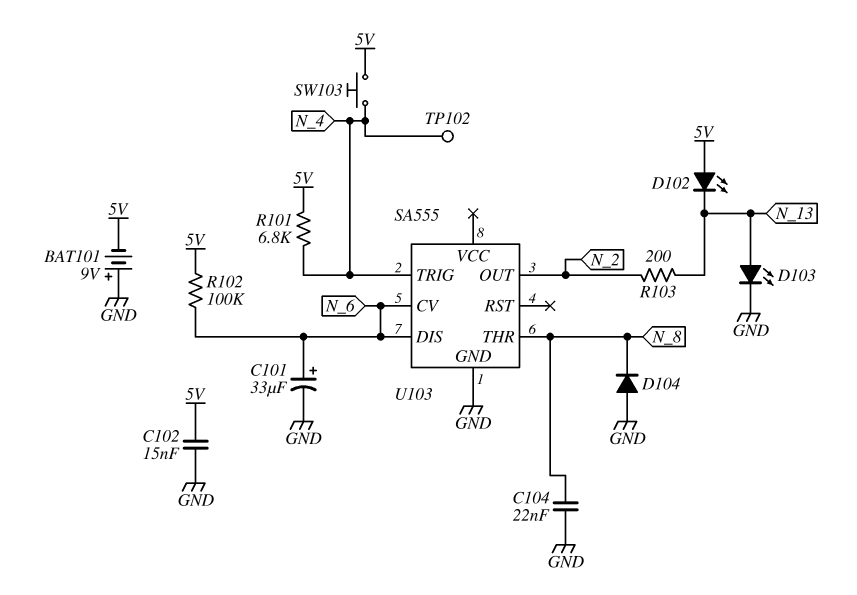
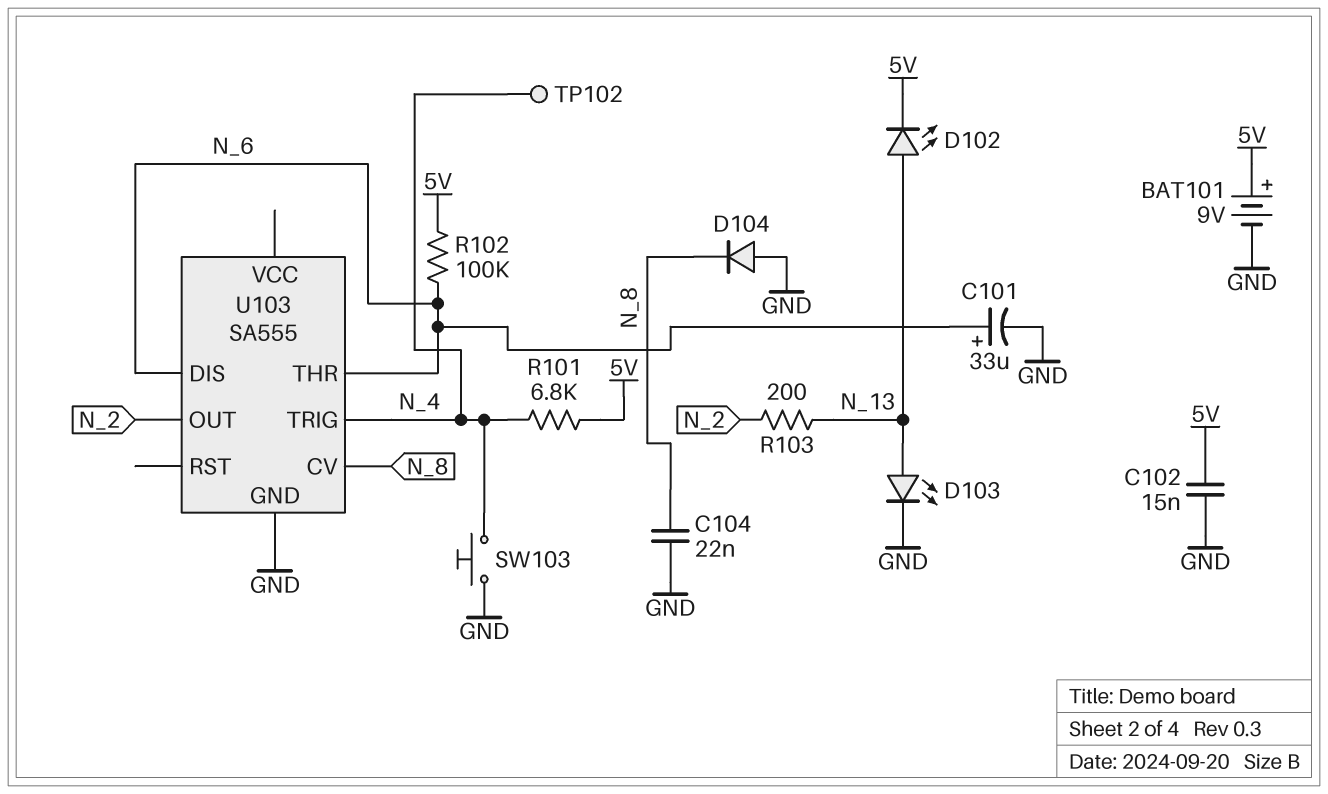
BAT101: 9V (plus GND, minus 5V) -> 9V (plus 5V, minus GND)
D102: LED (A 5V, K N_13) -> LED (A N_13, K 5V)
SW103: button (5V, N_4) -> button (GND, N_4)
U103 pin CV: N_6 -> N_8
U103 pin THR: N_8 -> N_6

